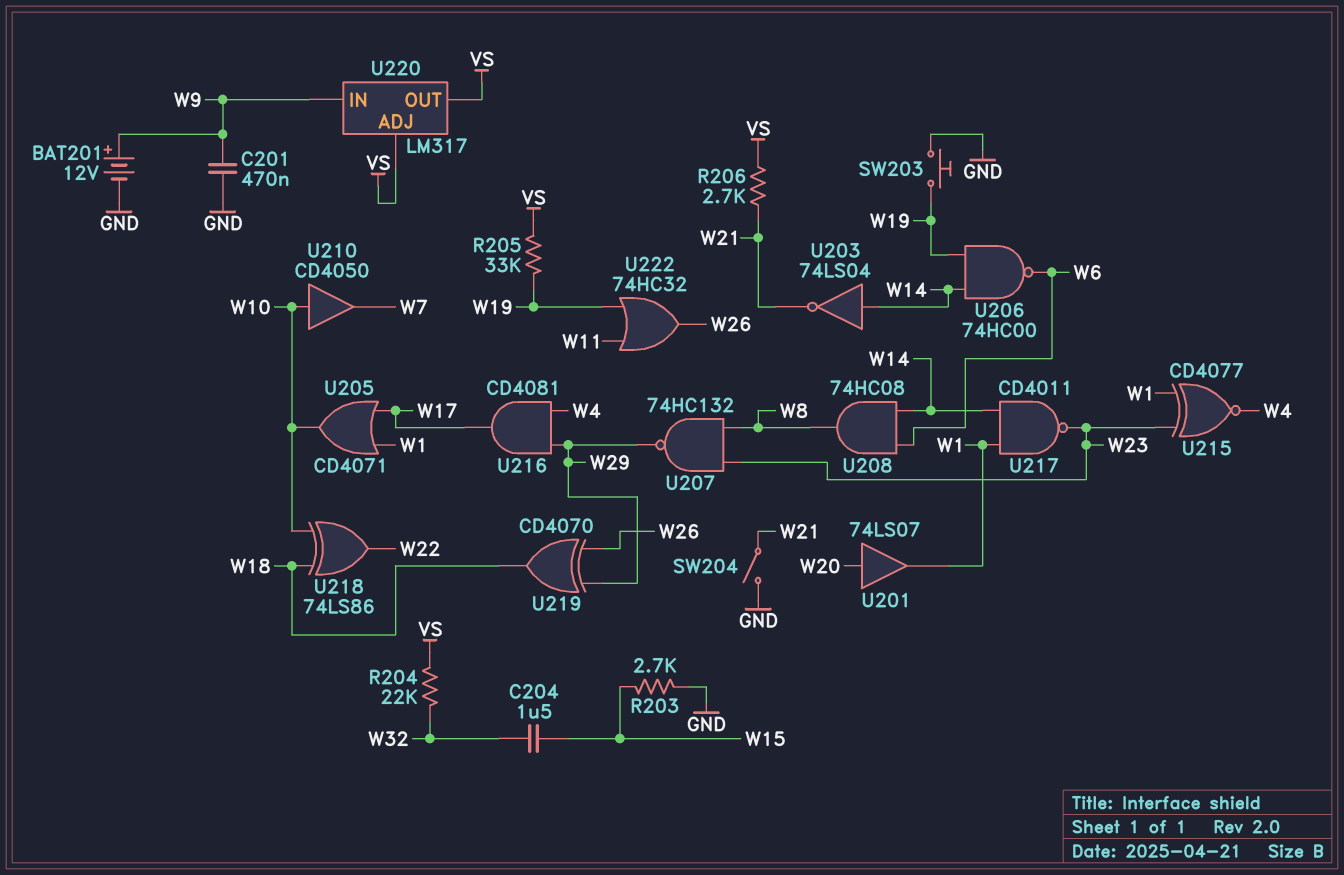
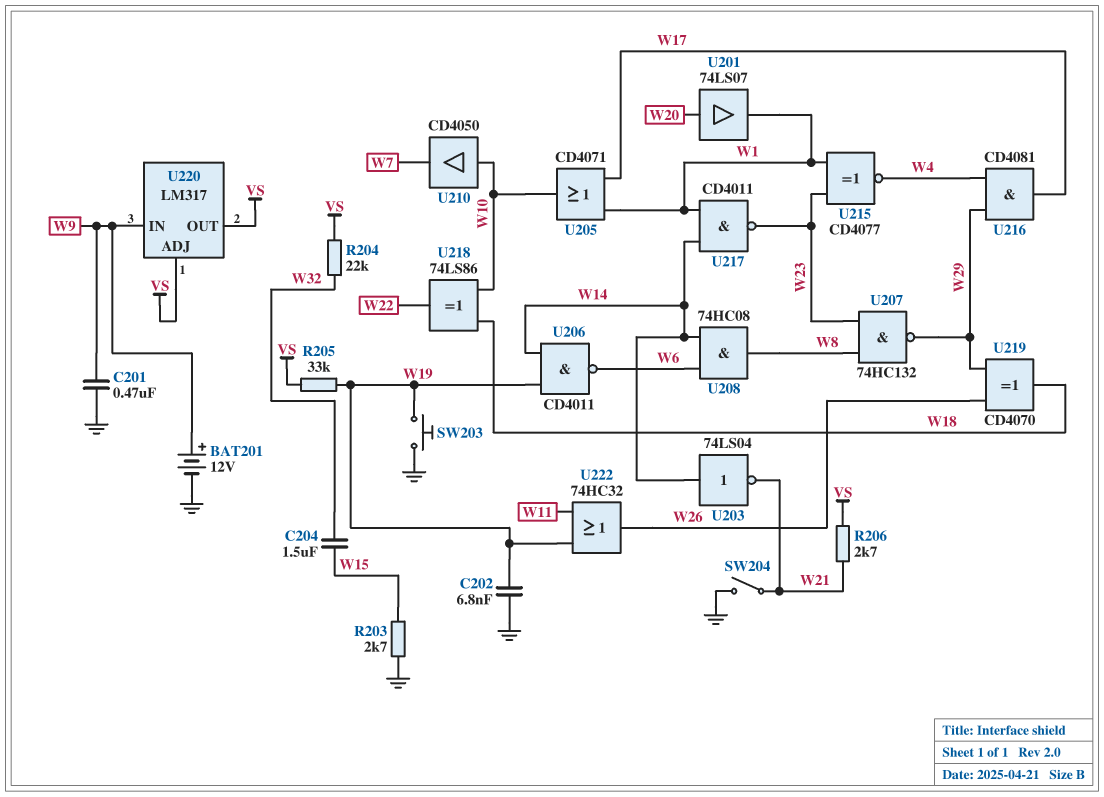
C202: none -> 6.8nF (GND, W19)
U206: NAND 74HC00 (in W14, in W19, out W6) -> NAND CD4011 (in W14, in W19, out W6)

